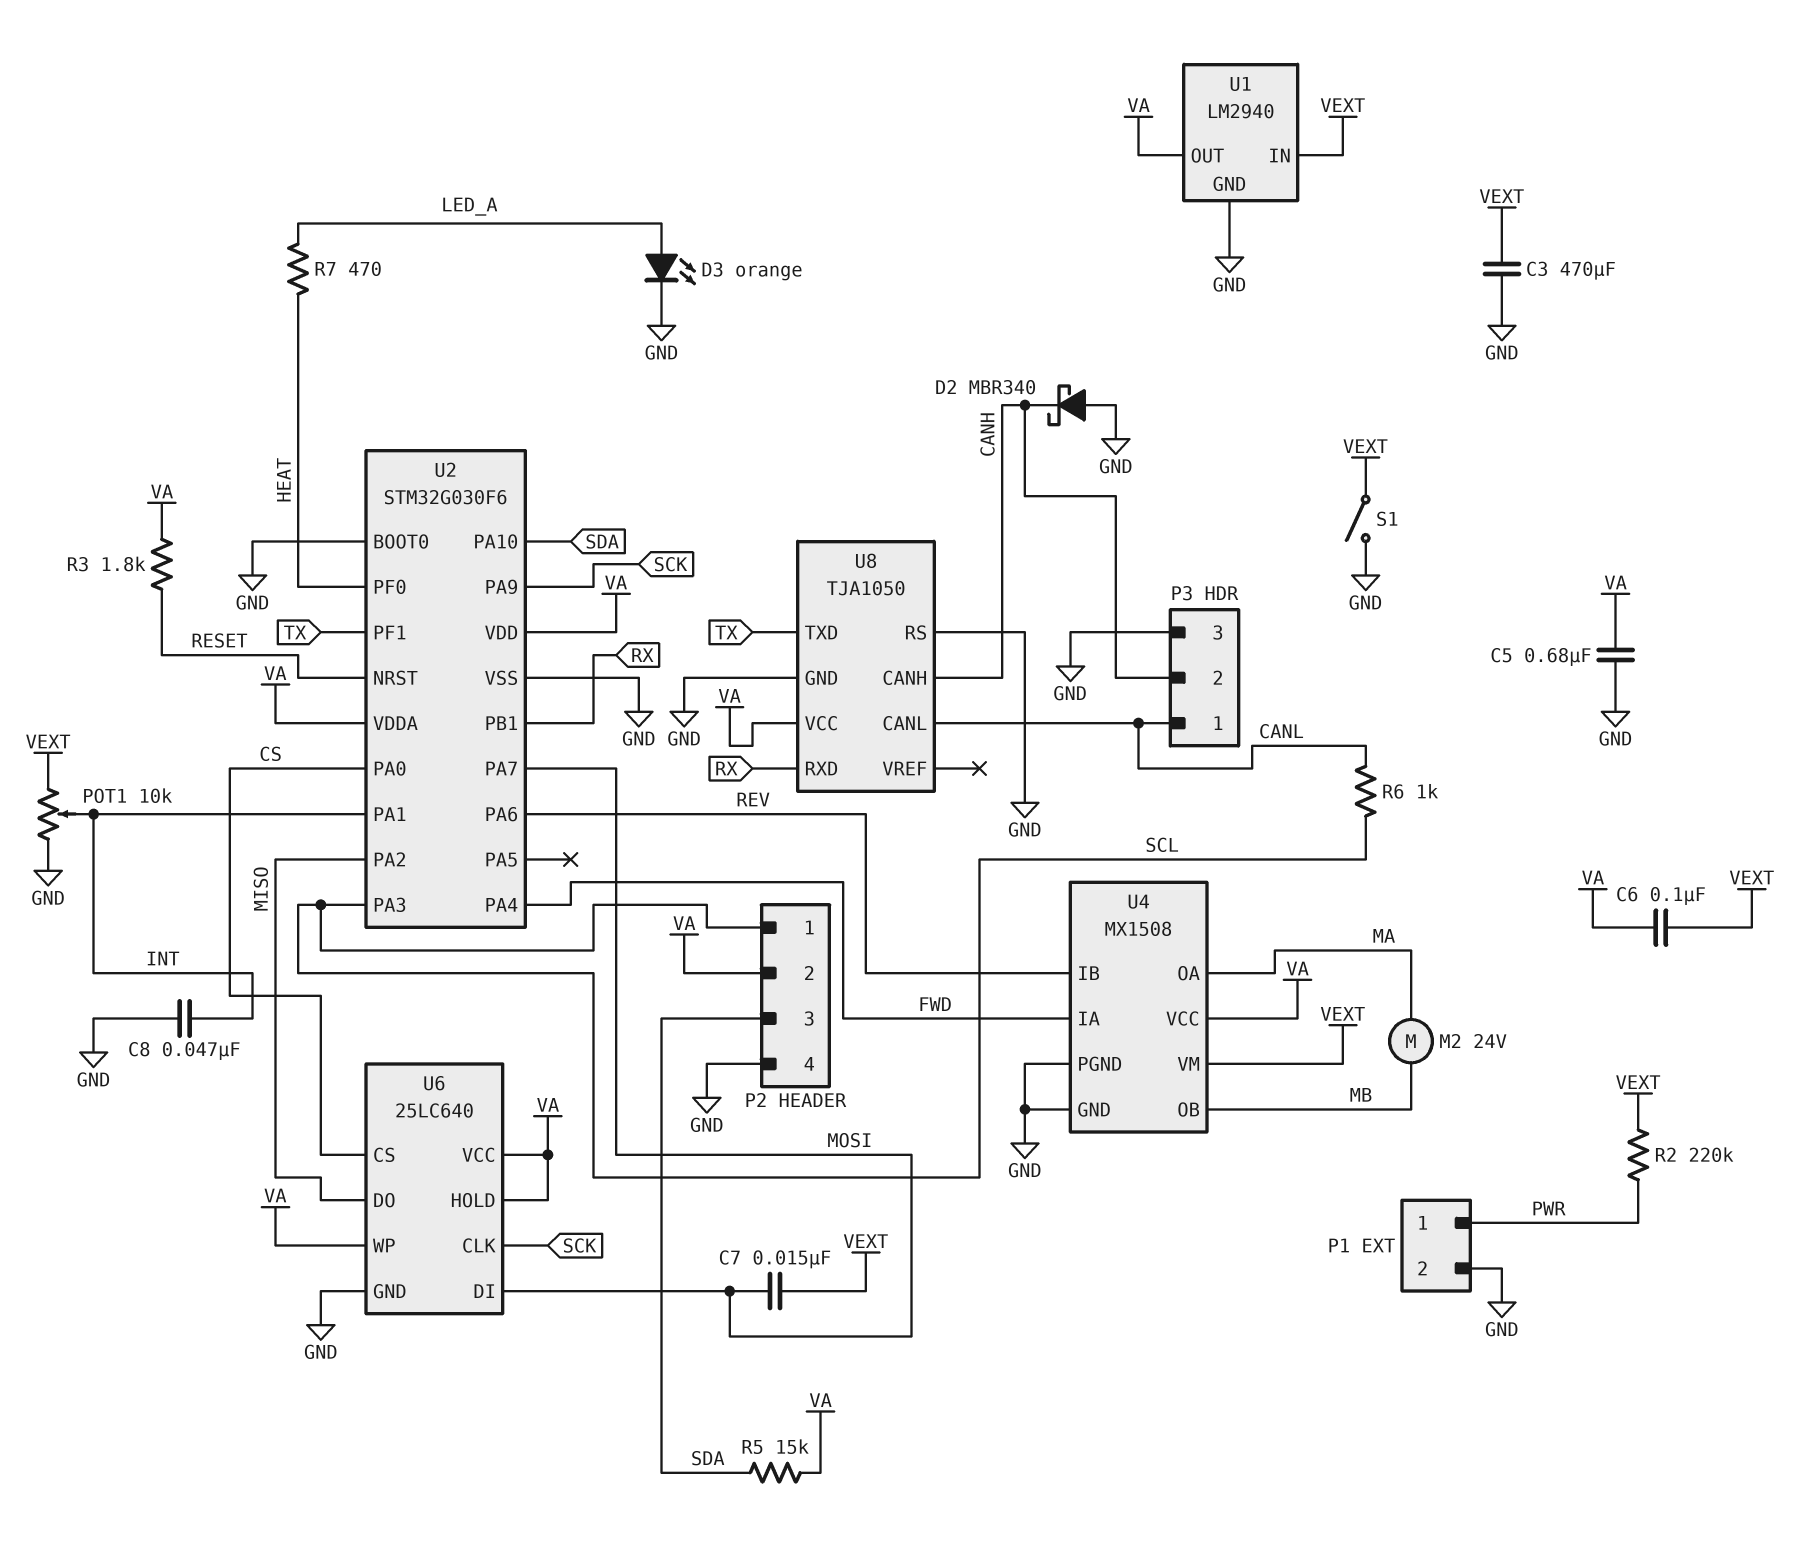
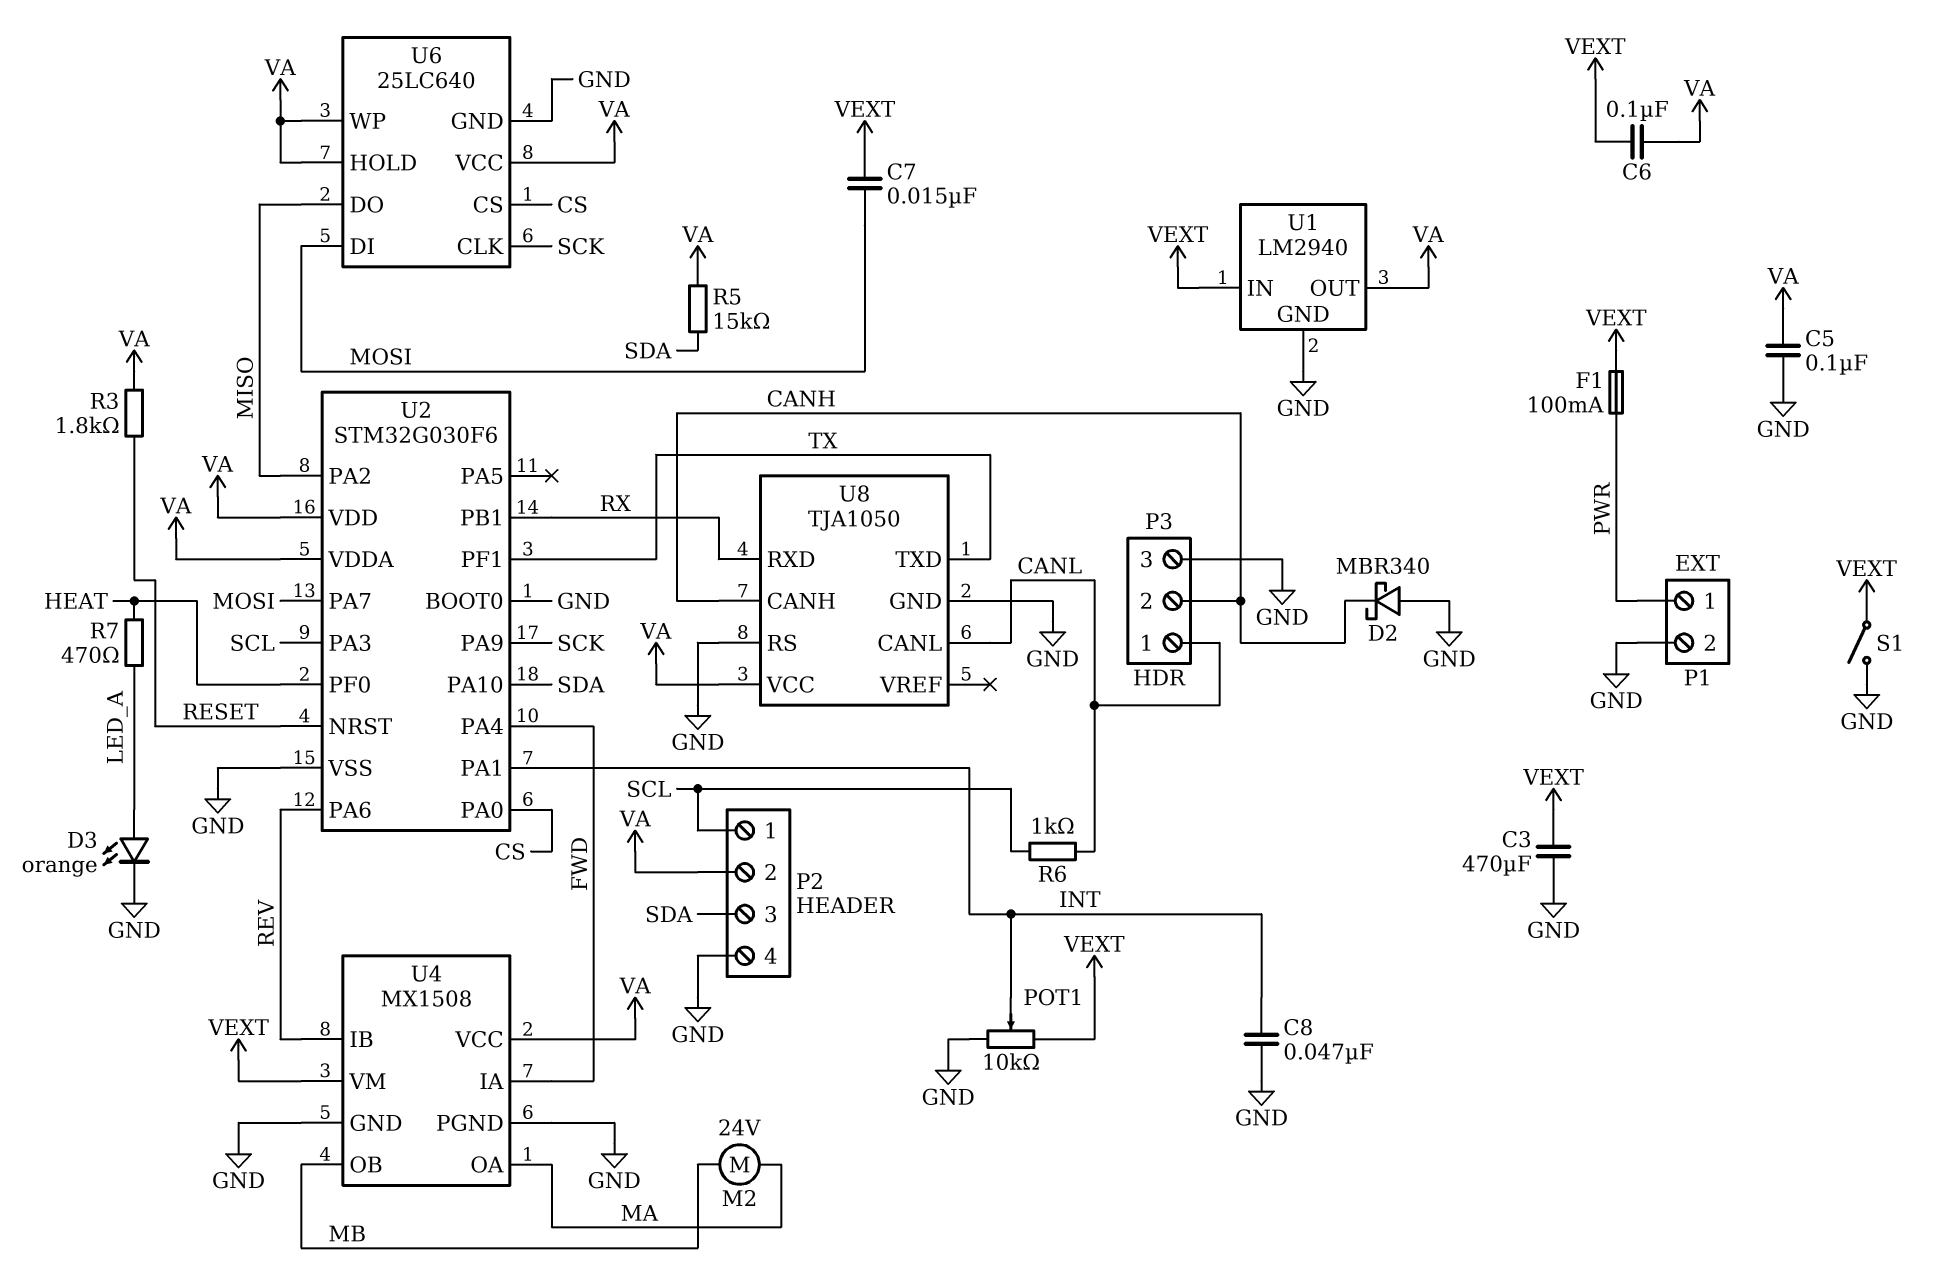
C5: 680nF (GND, VA) -> 100nF (GND, VA)
F1: none -> 100mA (PWR, VEXT)
R2: 220k (PWR, VEXT) -> none

